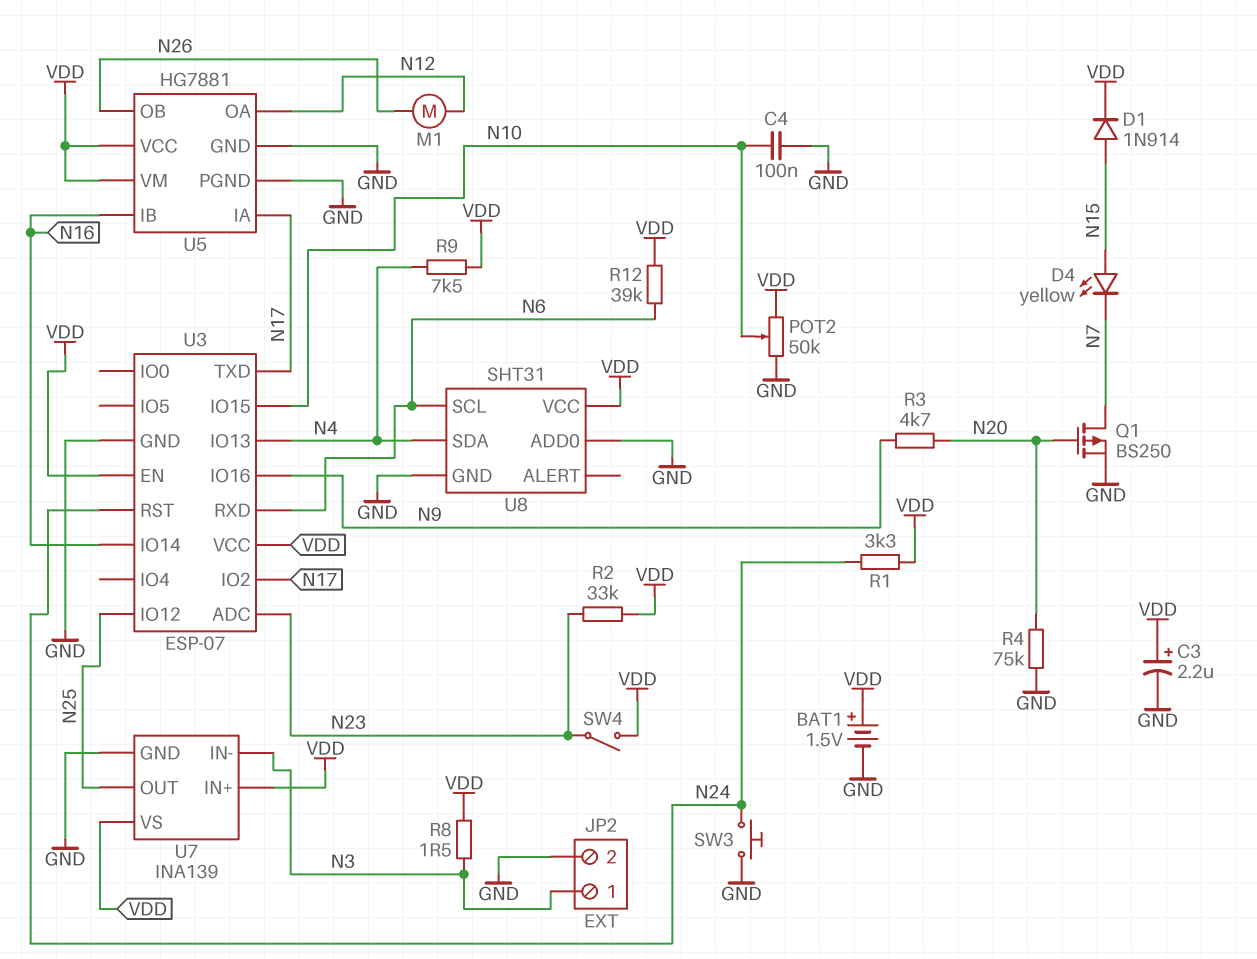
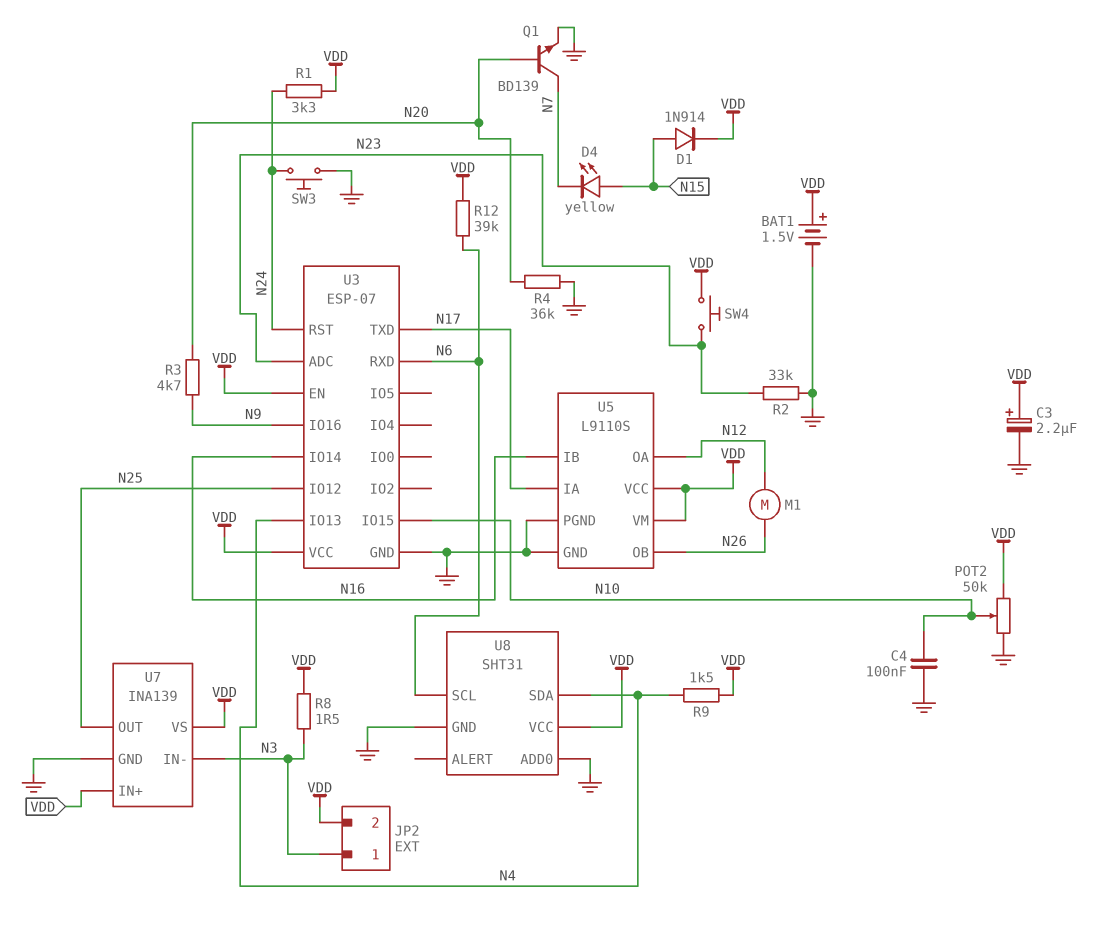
JP2 pin 2: GND -> VDD
Q1: PMOS BS250 (G N20, D N7, S GND) -> NPN BD139 (B N20, C N7, E GND)
R2: 33k (N23, VDD) -> 33k (GND, N23)
R4: 75k (GND, N20) -> 36k (GND, N20)
R9: 7.5k (N4, VDD) -> 1.5k (N4, VDD)
SW4: switch (N23, VDD) -> button (N23, VDD)
U3 pin IO2: N17 -> none
U5: HG7881 -> L9110S

